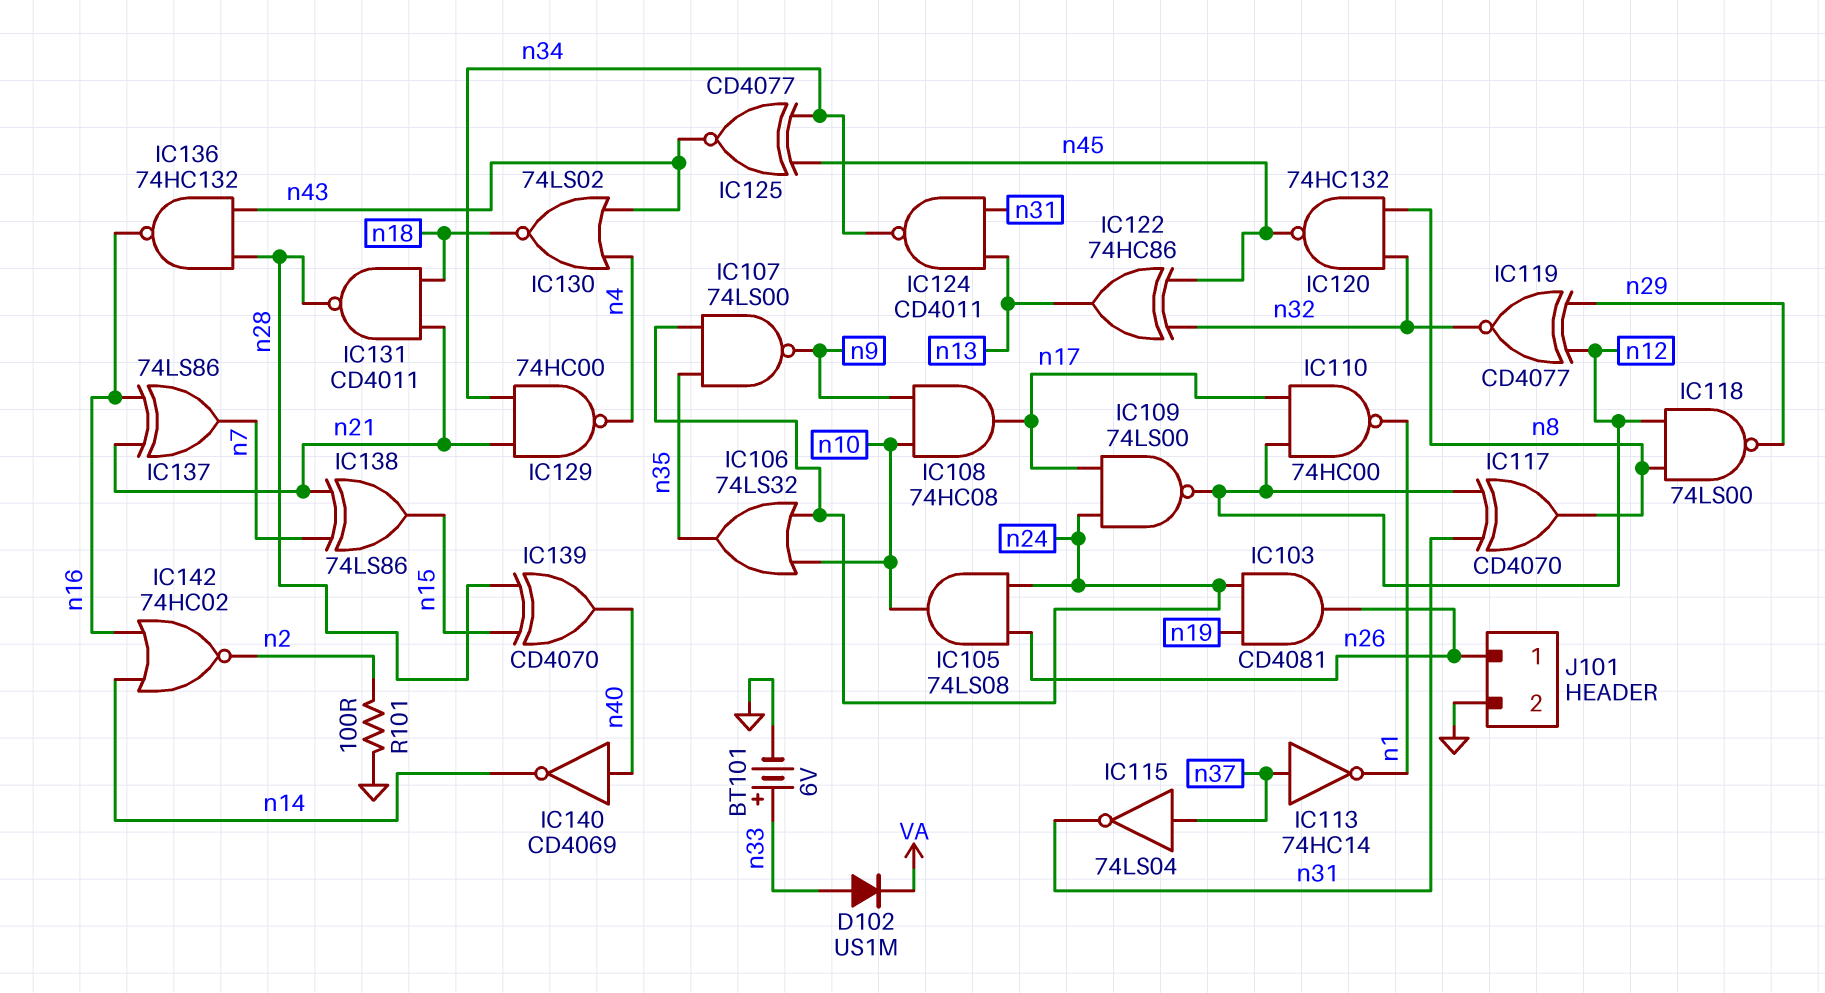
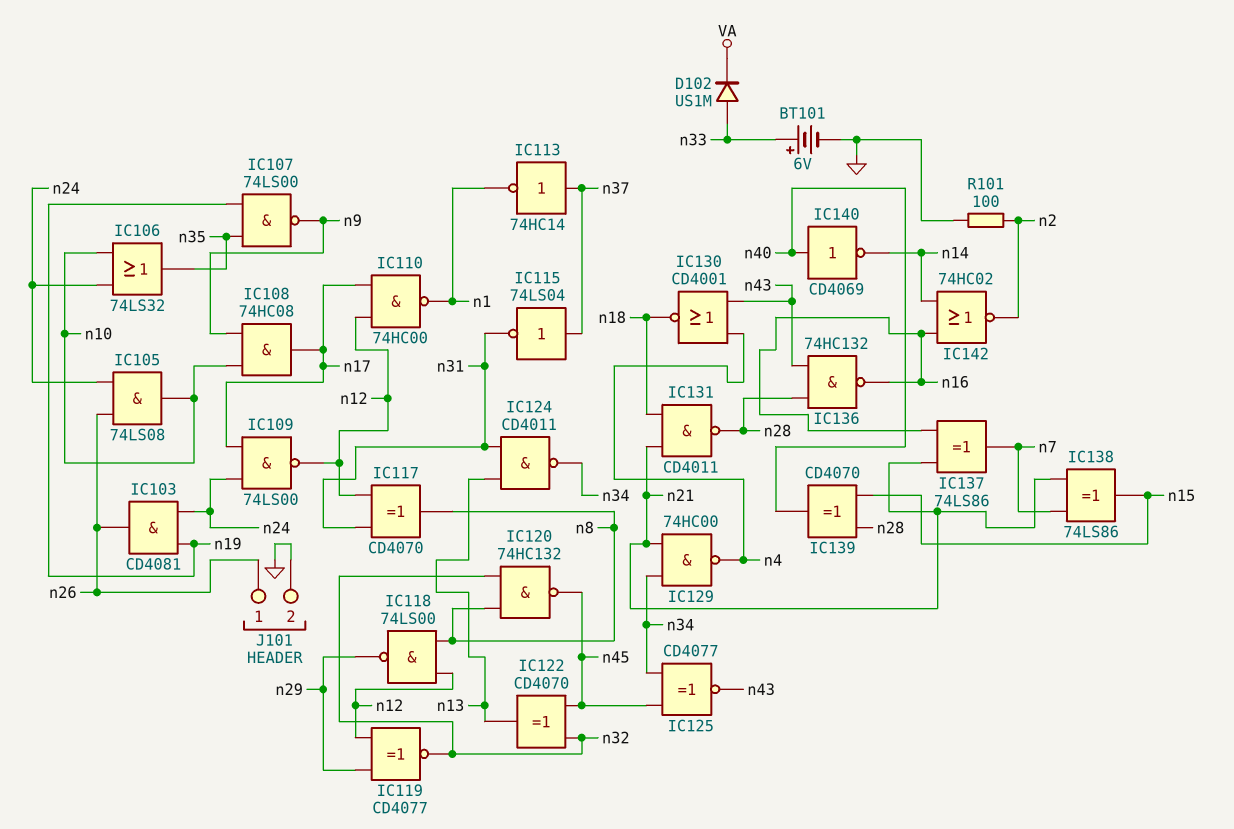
IC107: NAND 74LS00 (in n24, in n35, out n9) -> NAND 74LS00 (in n19, in n35, out n9)
IC122: XOR 74HC86 (in n32, in n45, out n13) -> XOR CD4070 (in n32, in n45, out n13)
IC130: NOR 74LS02 (in n4, in n43, out n18) -> NOR CD4001 (in n4, in n43, out n18)

